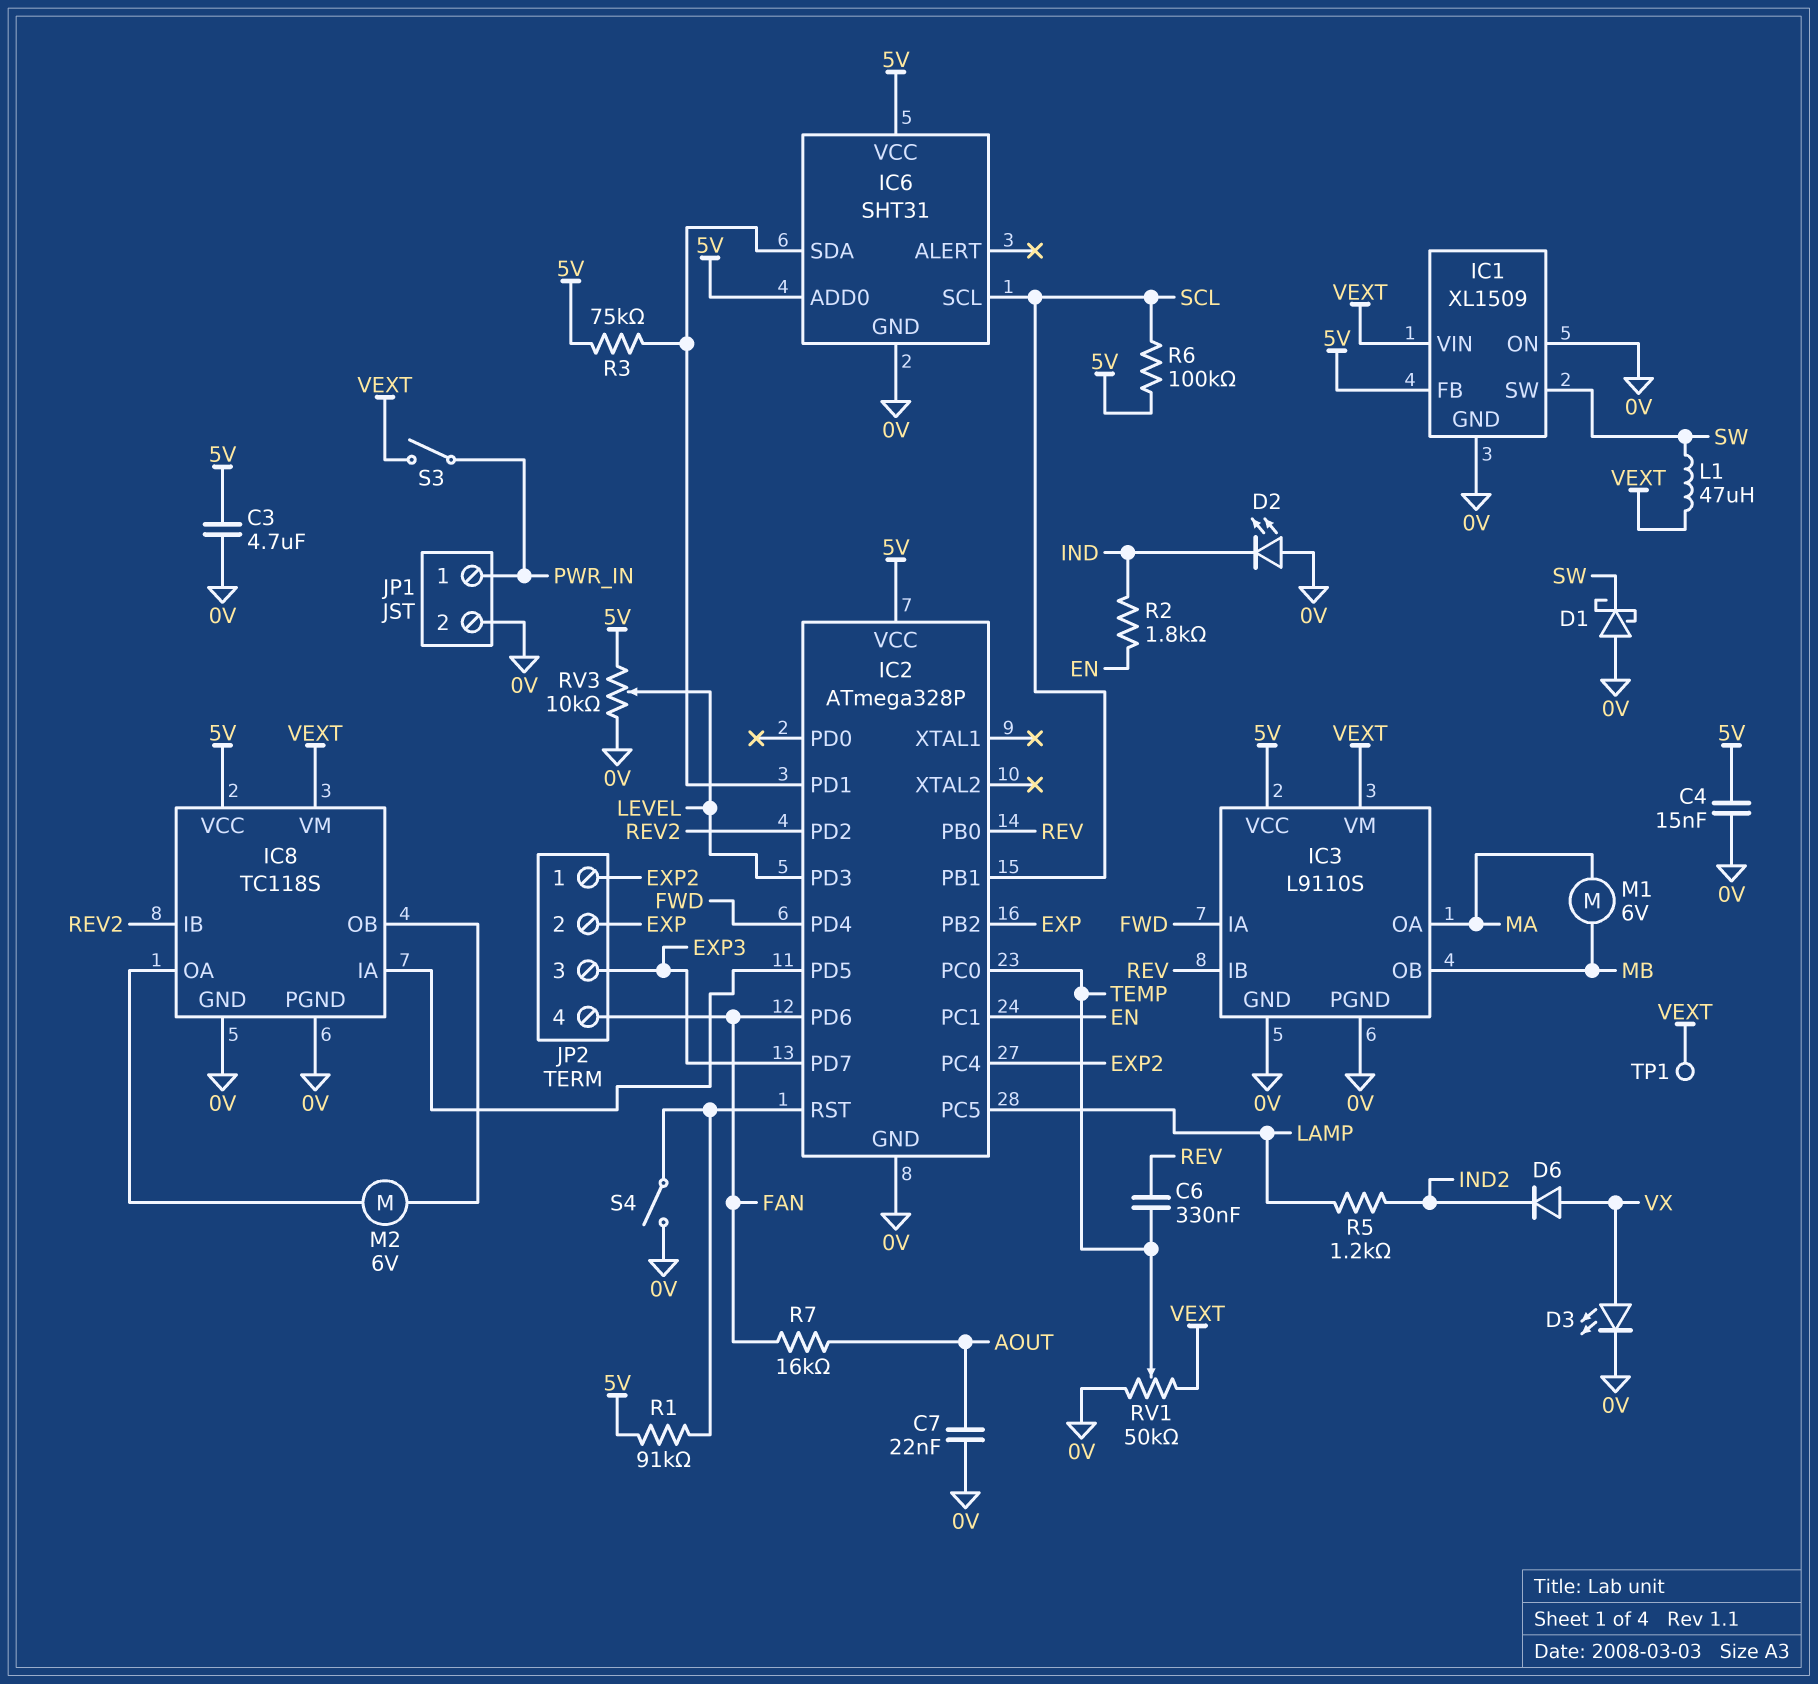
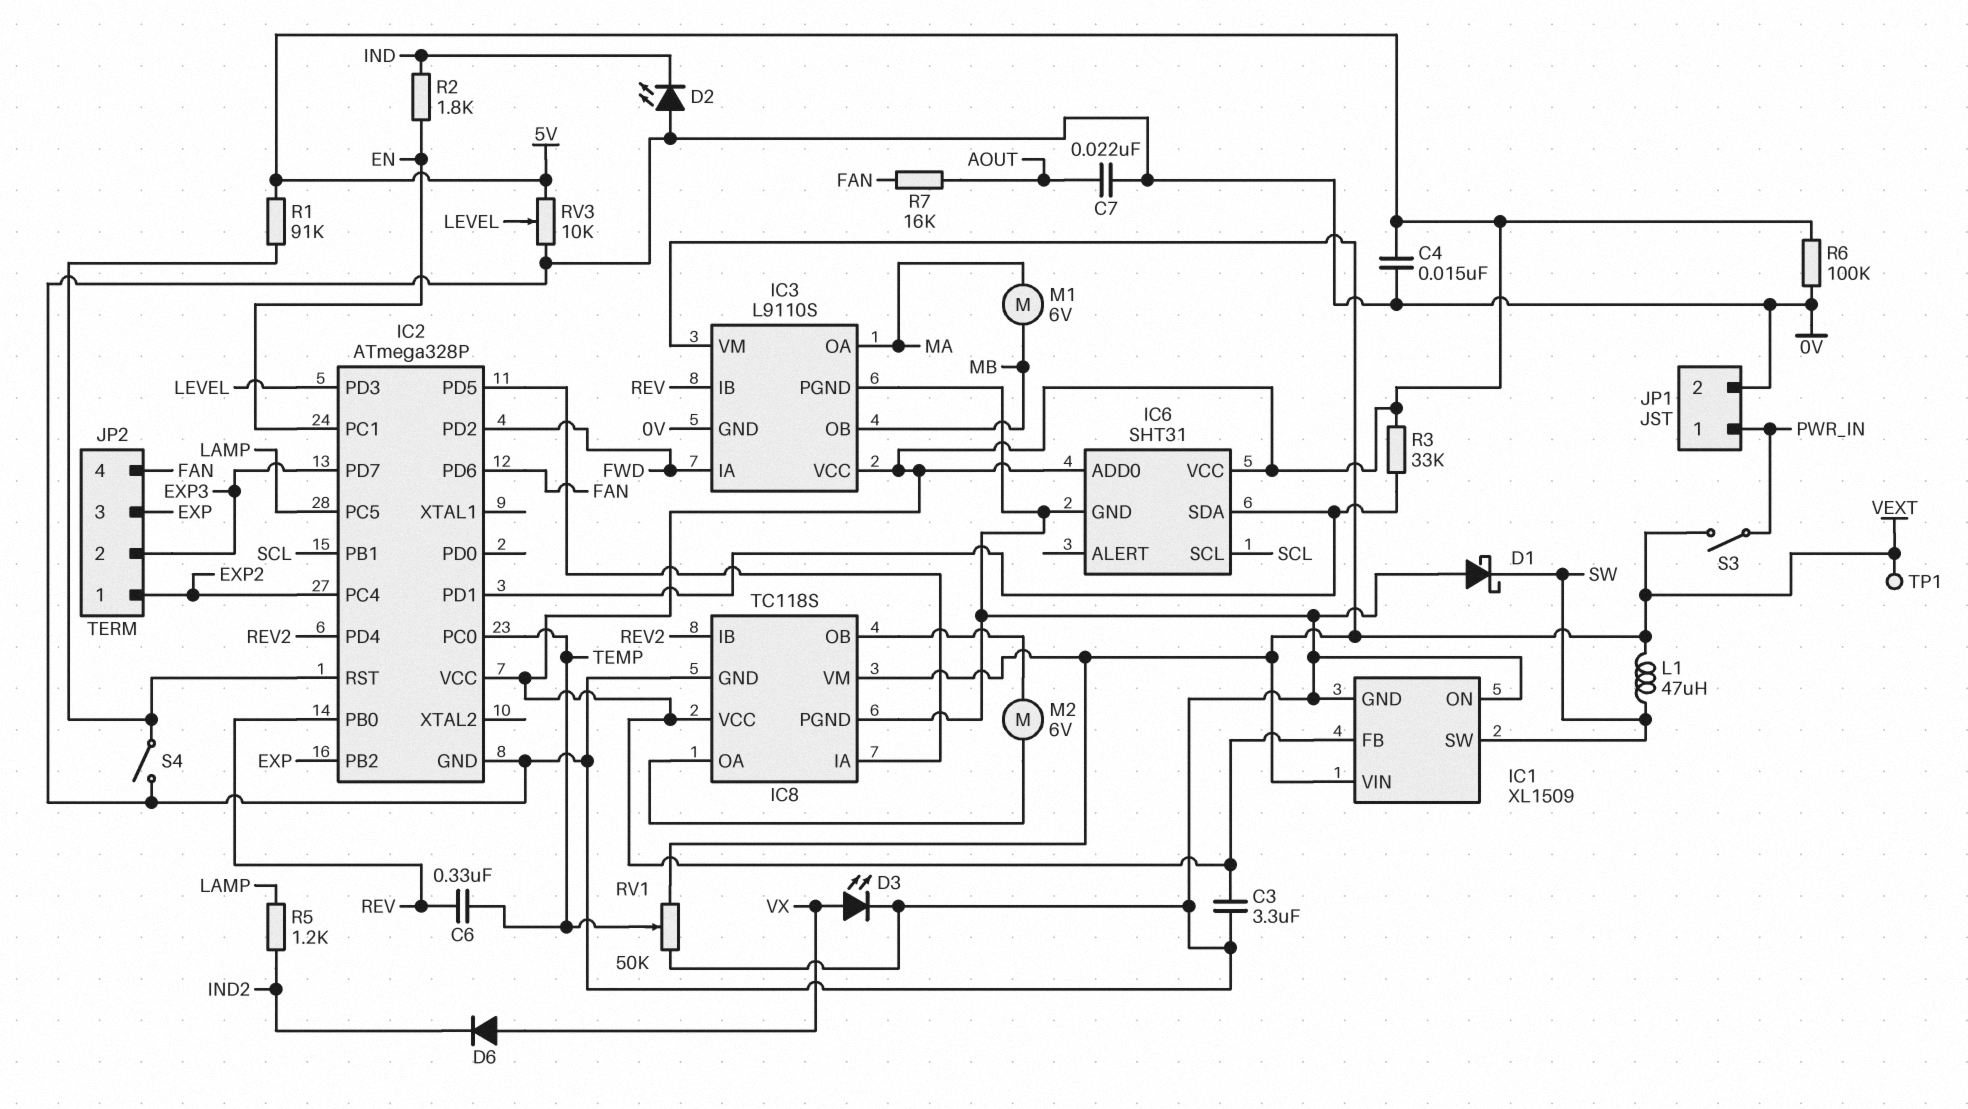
C3: 4.7uF (0V, 5V) -> 3.3uF (0V, 5V)
IC2 pin PD2: REV2 -> FWD
IC2 pin PD4: FWD -> REV2
JP2 pin 2: EXP -> EXP3
JP2 pin 3: EXP3 -> EXP
R3: 75k (5V, IC2/PD1) -> 33k (5V, IC2/PD1)
R6: 100k (5V, SCL) -> 100k (0V, 5V)

